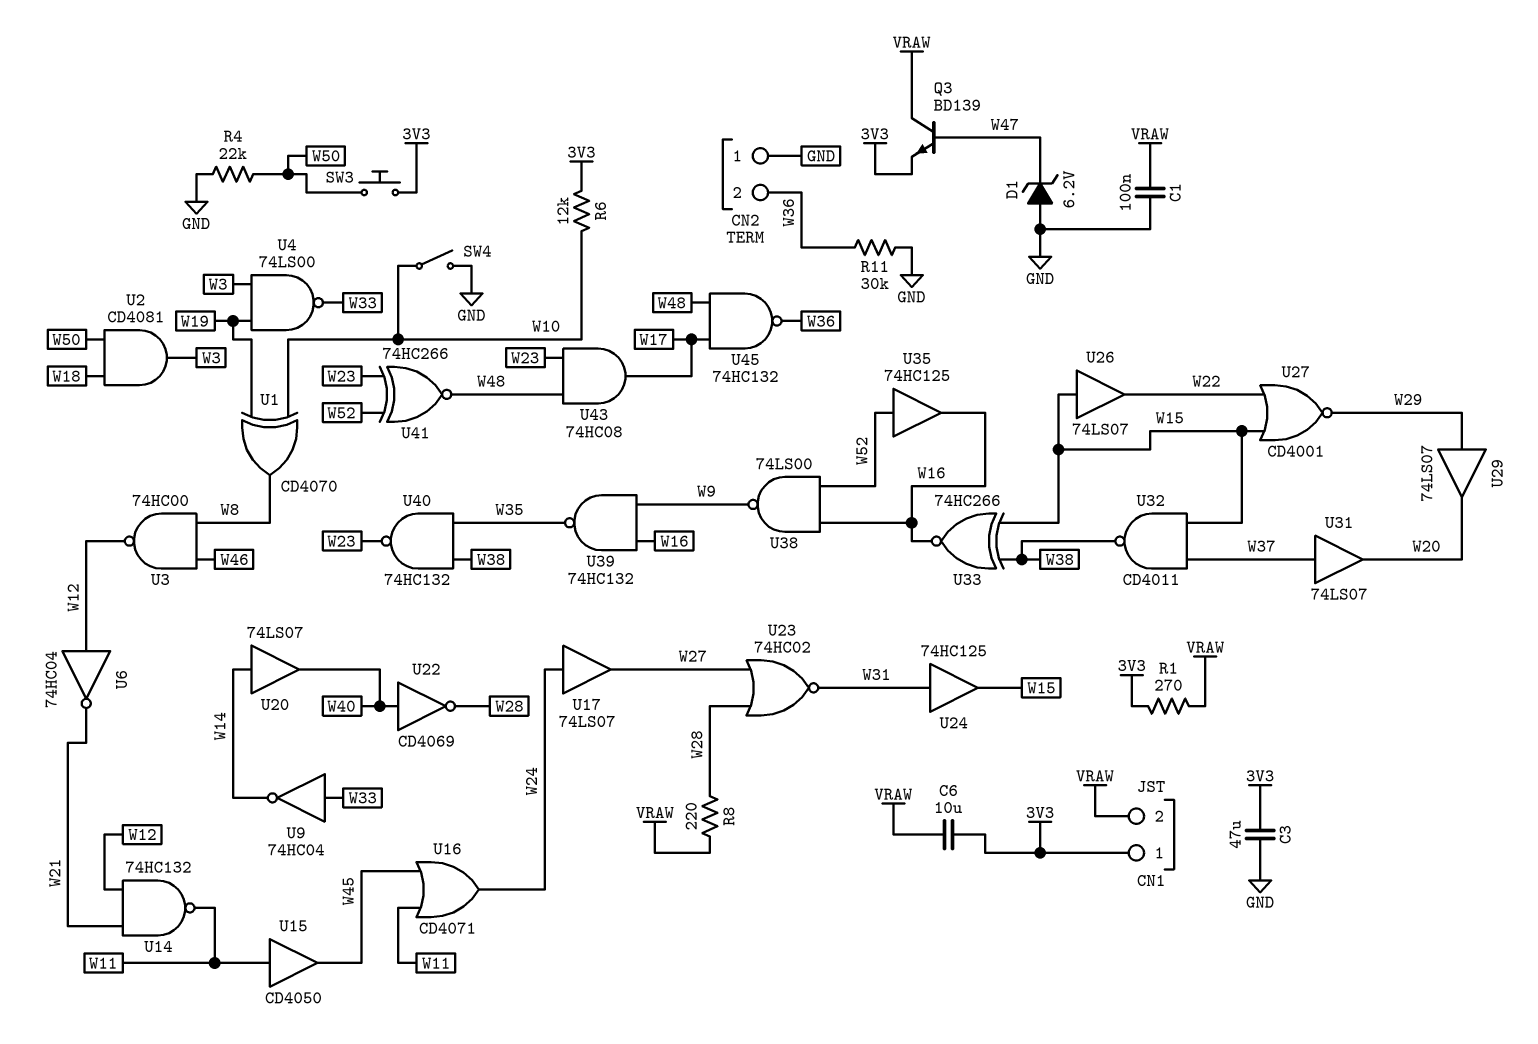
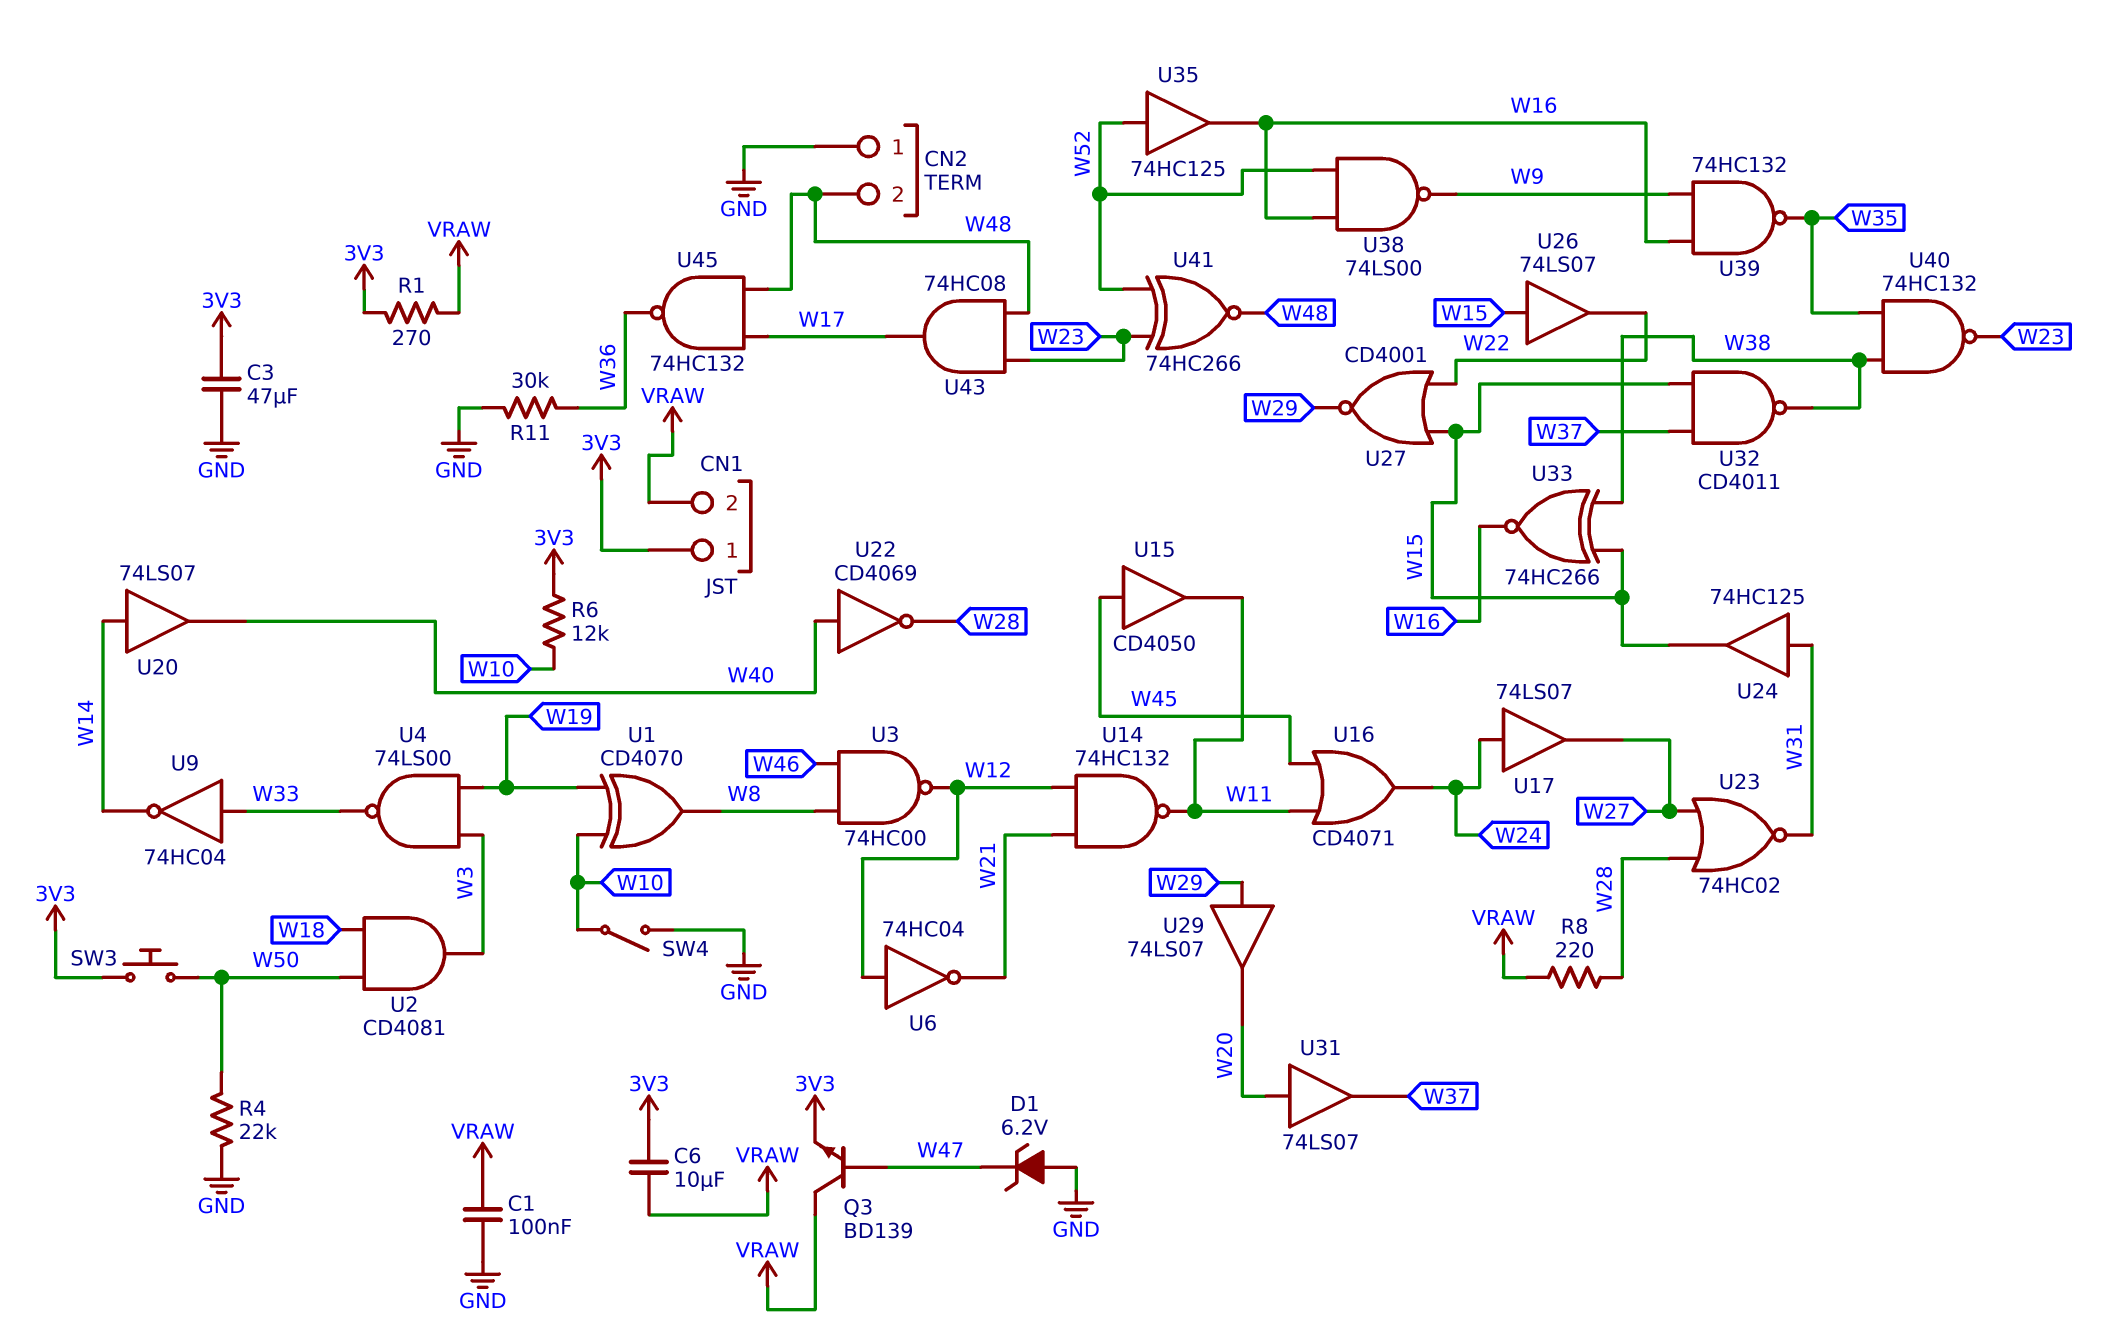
CN2 pin 2: W36 -> W48
U15: buffer CD4050 (in W11, out W45) -> buffer CD4050 (in W45, out W11)
U31: buffer 74LS07 (in W37, out W20) -> buffer 74LS07 (in W20, out W37)

